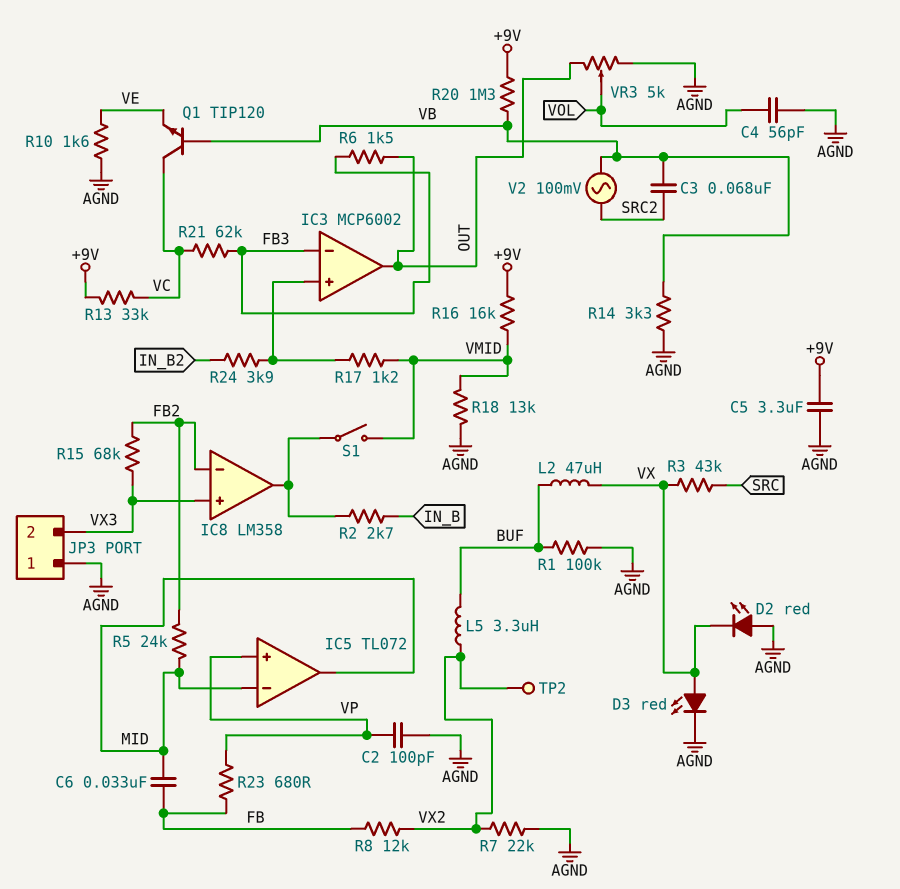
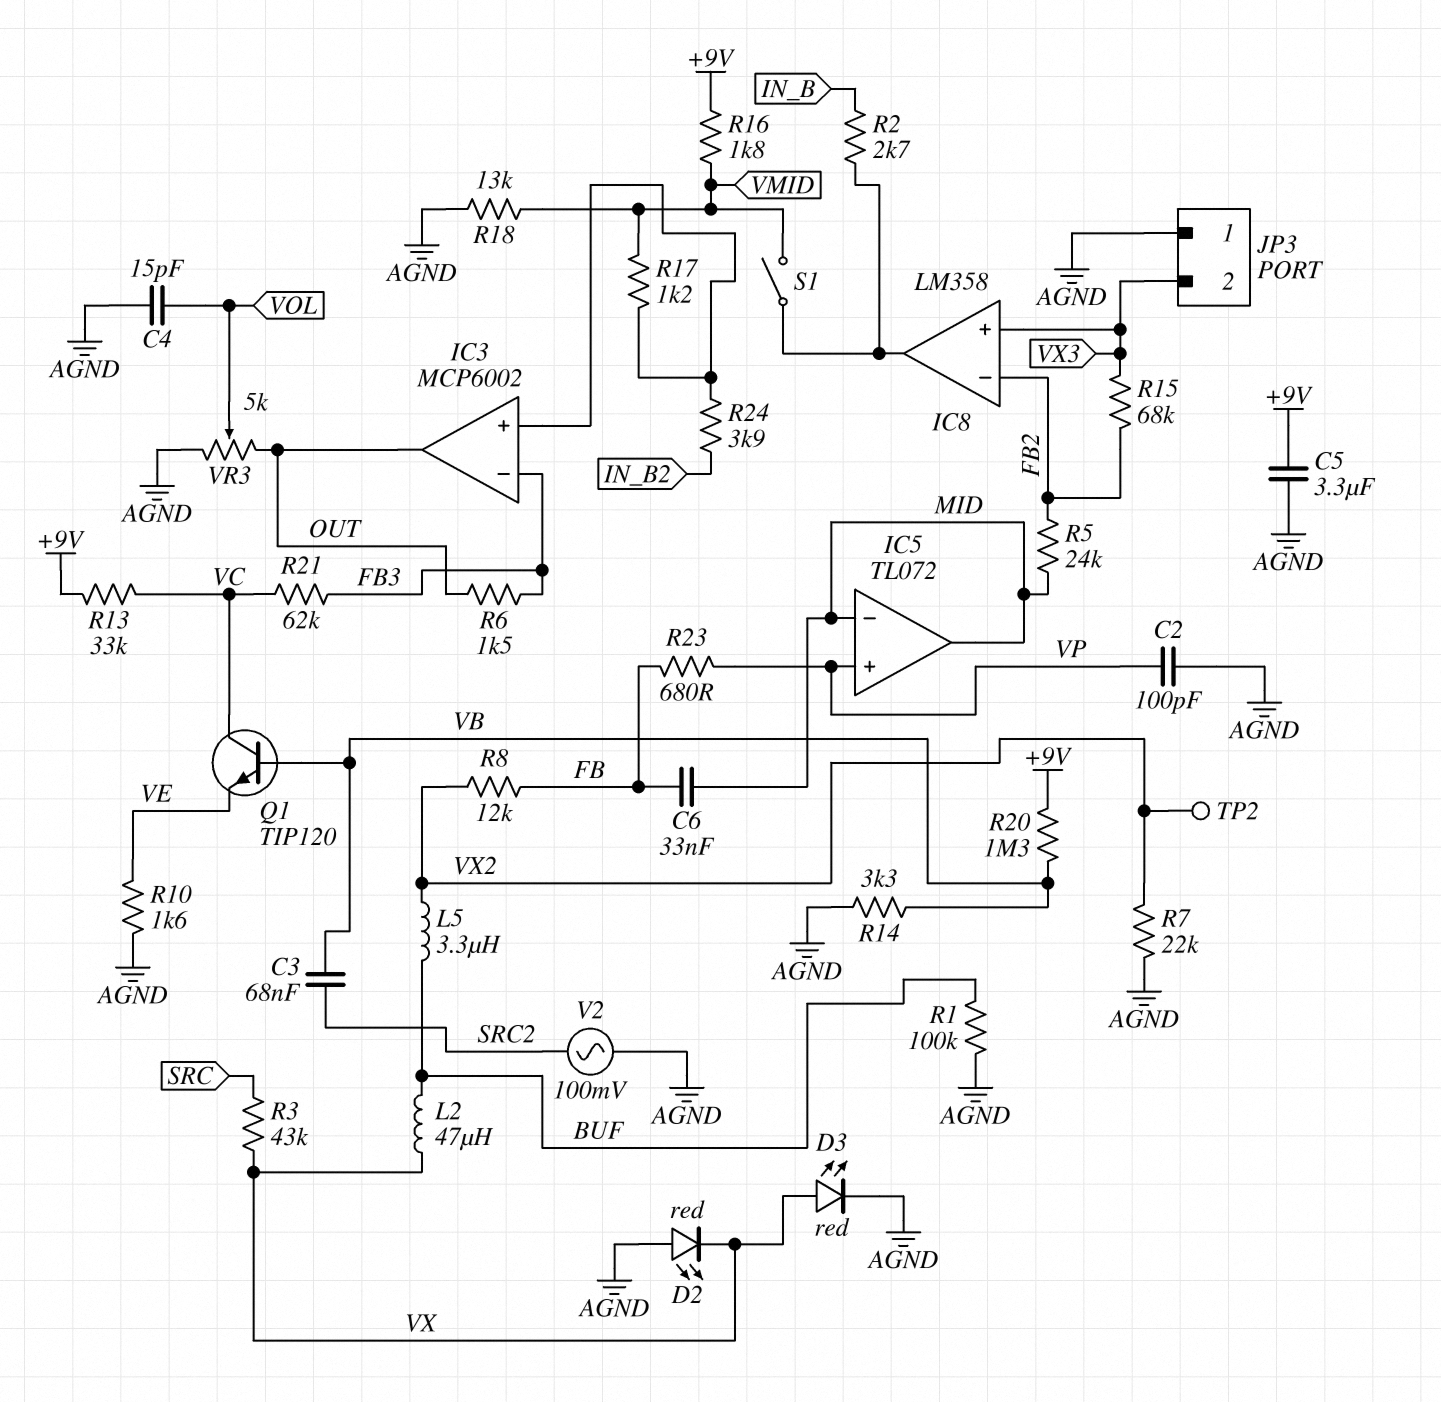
C4: 56pF (AGND, VOL) -> 15pF (AGND, VOL)
R16: 16k (+9V, VMID) -> 1.8k (+9V, VMID)
V2: AC 100mV (SRC2, VB) -> AC 100mV (AGND, SRC2)

